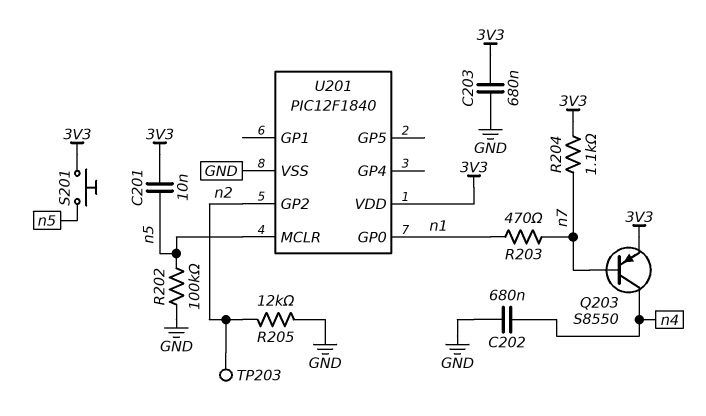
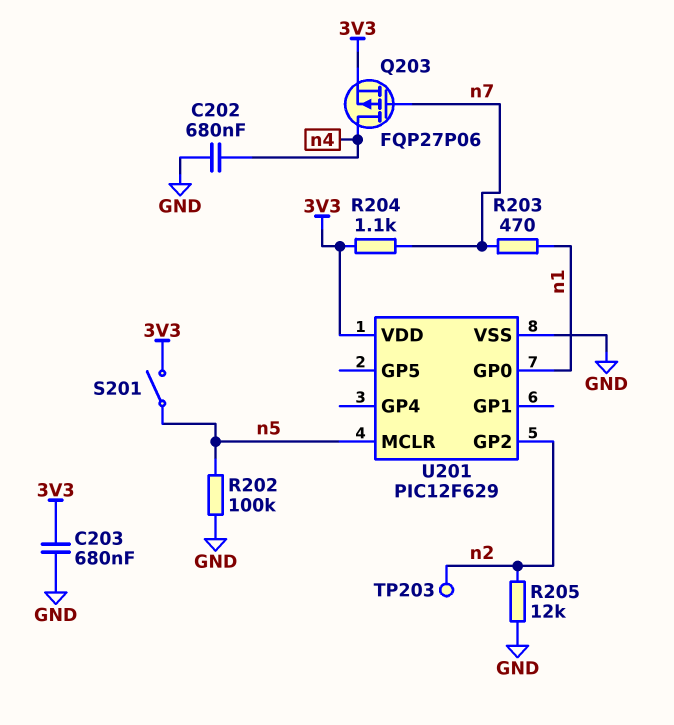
C201: 10nF (3V3, n5) -> none
Q203: PNP S8550 (B n7, C n4, E 3V3) -> PMOS FQP27P06 (G n7, D n4, S 3V3)
S201: button (3V3, n5) -> switch (3V3, n5)
U201: PIC12F1840 -> PIC12F629

